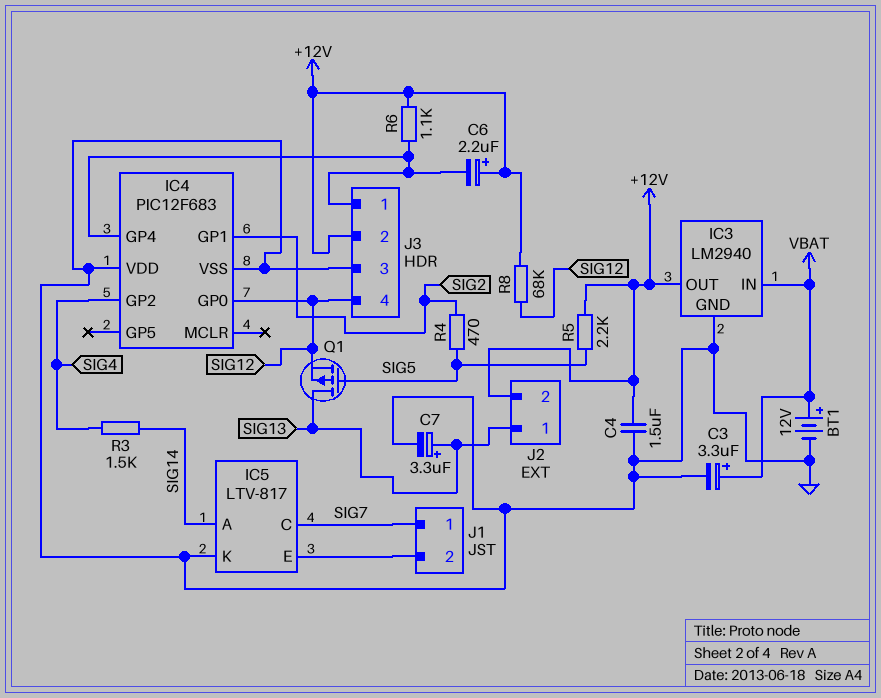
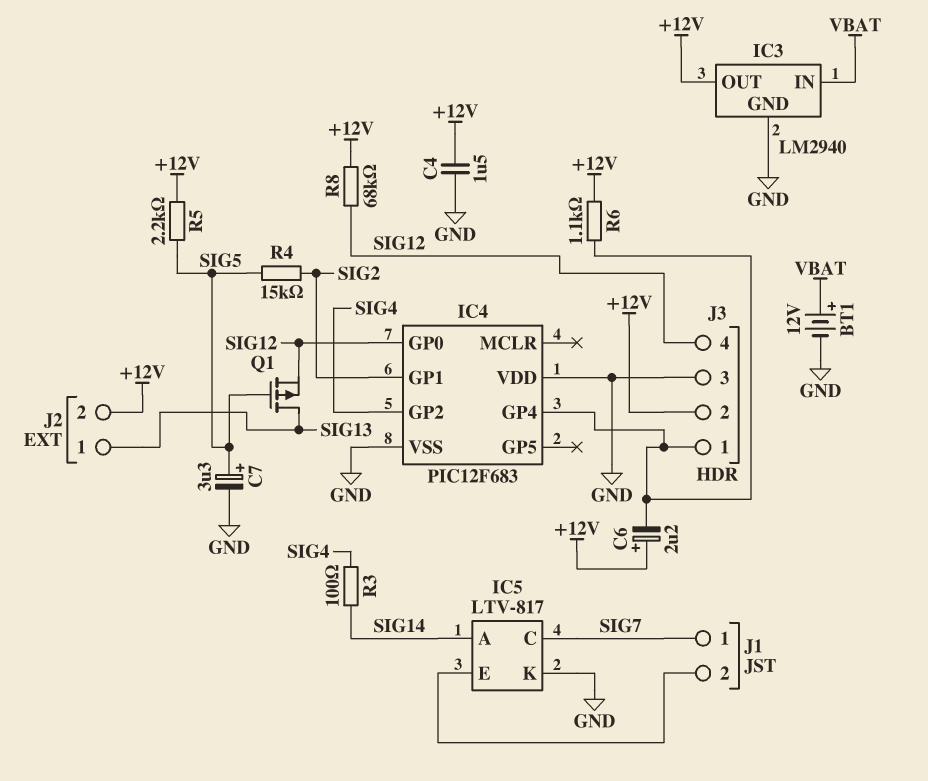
C3: 3.3uF (plus VBAT, minus GND) -> none
C7: 3.3uF (plus SIG13, minus GND) -> 3.3uF (plus SIG5, minus GND)
R3: 1.5k (SIG4, SIG14) -> 100 (SIG4, SIG14)
R4: 470 (SIG2, SIG5) -> 15k (SIG2, SIG5)

